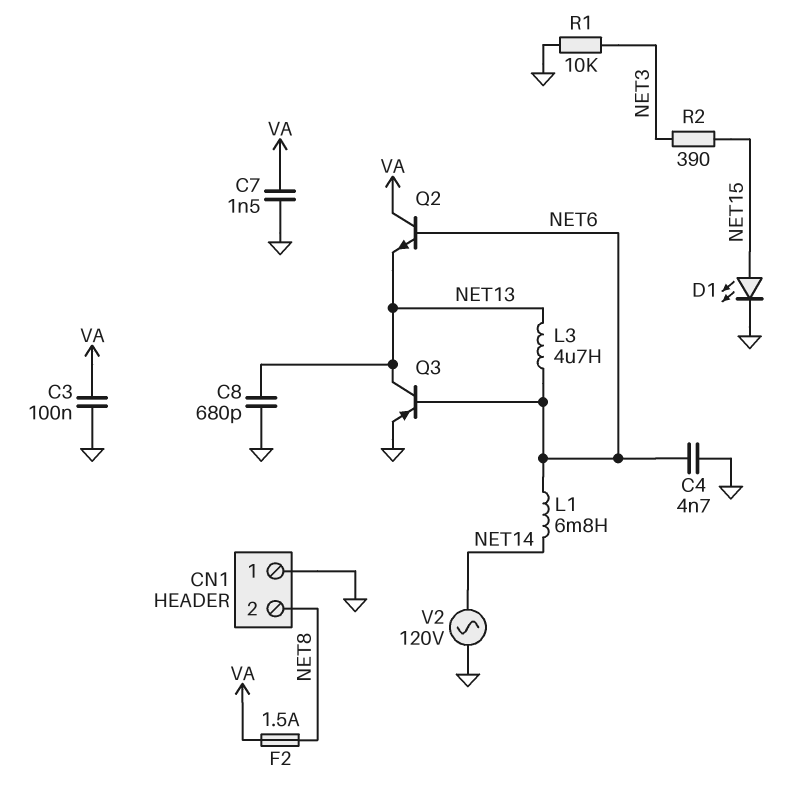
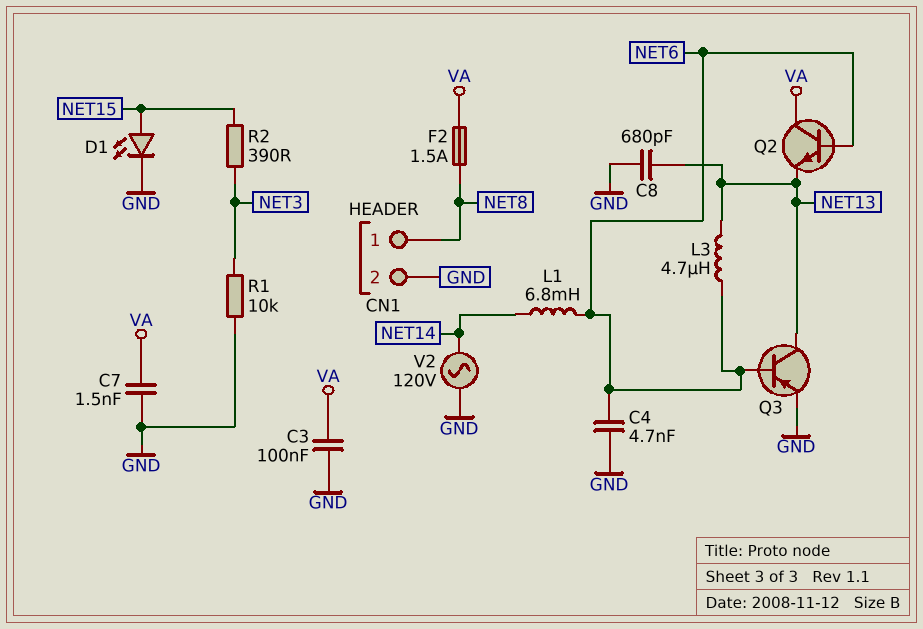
CN1 pin 1: GND -> NET8
CN1 pin 2: NET8 -> GND

